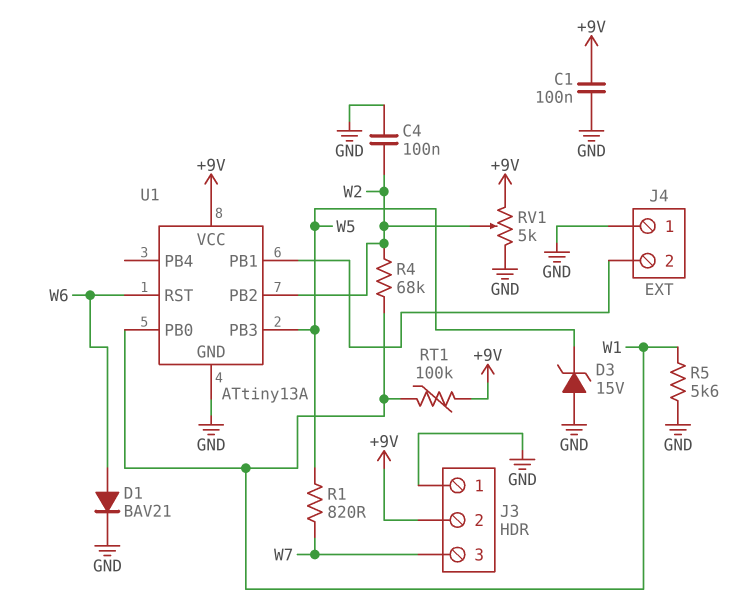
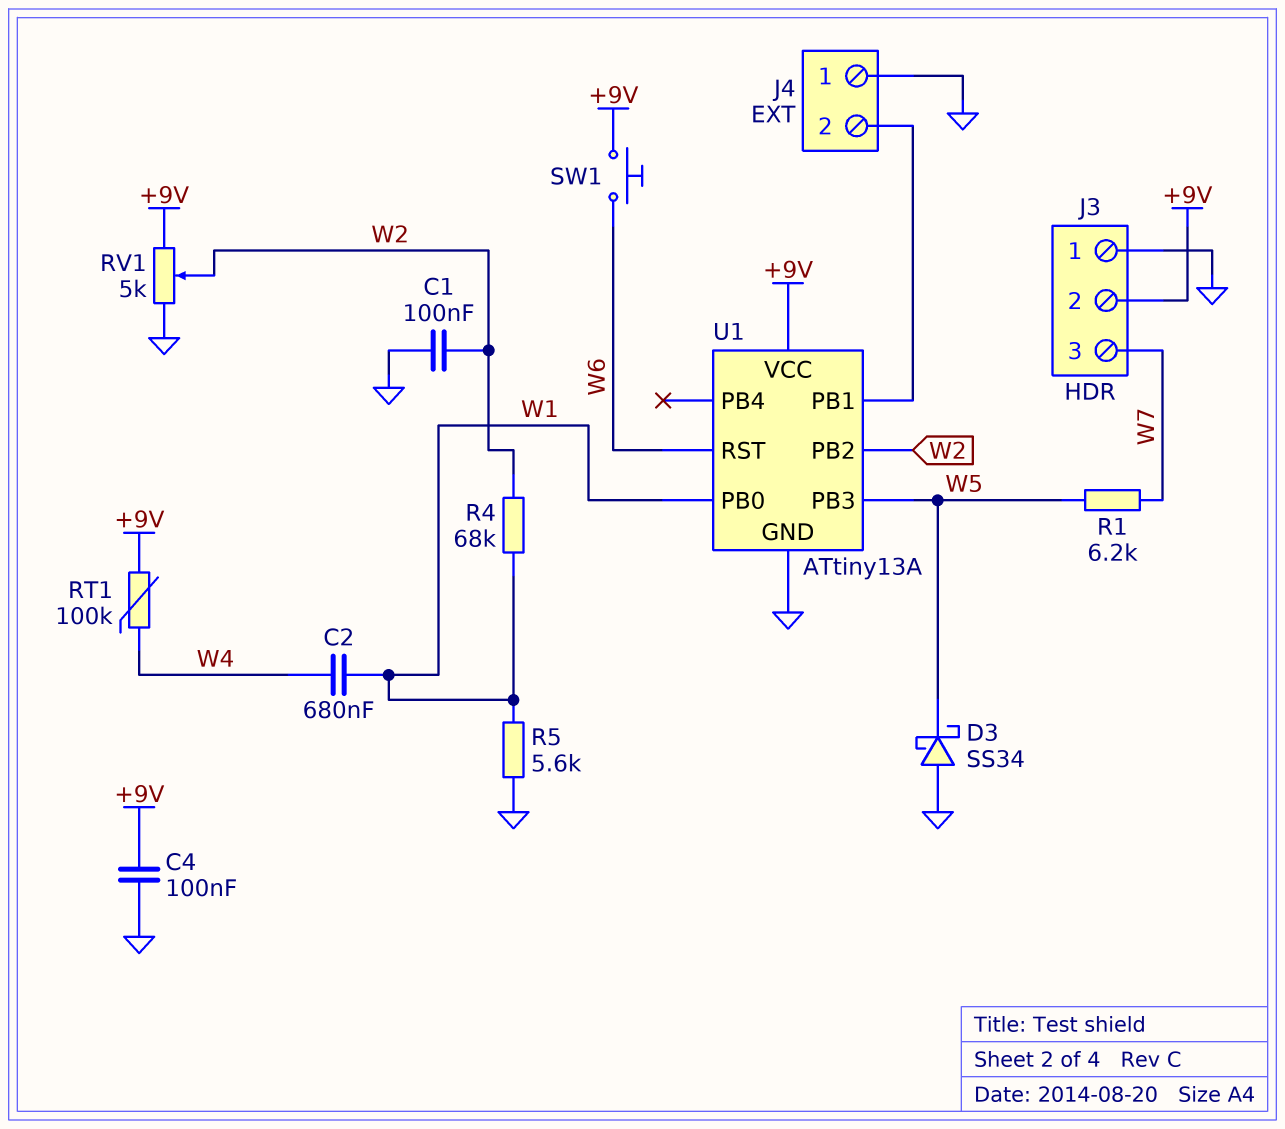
C1: 100nF (+9V, GND) -> 100nF (GND, W2)
C2: none -> 680nF (W1, W4)
C4: 100nF (GND, W2) -> 100nF (+9V, GND)
D1: diode BAV21 (A W6, K GND) -> none
D3: zener 15V (A GND, K W5) -> schottky SS34 (A GND, K W5)
R1: 820 (W5, W7) -> 6.2k (W5, W7)
RT1: 100k (+9V, W1) -> 100k (+9V, W4)
SW1: none -> button (+9V, W6)

